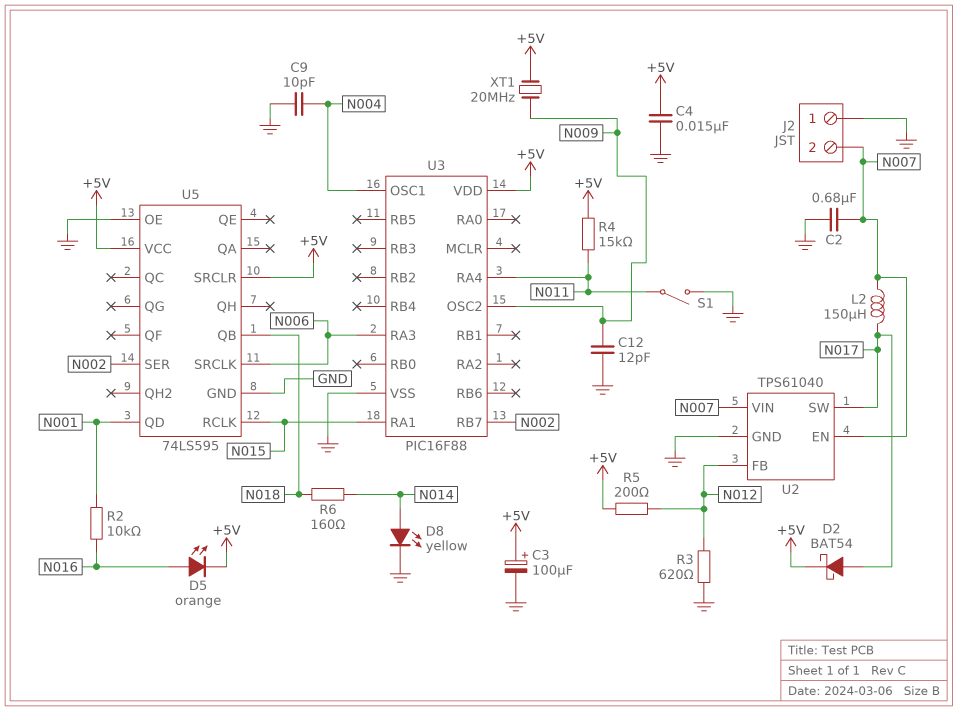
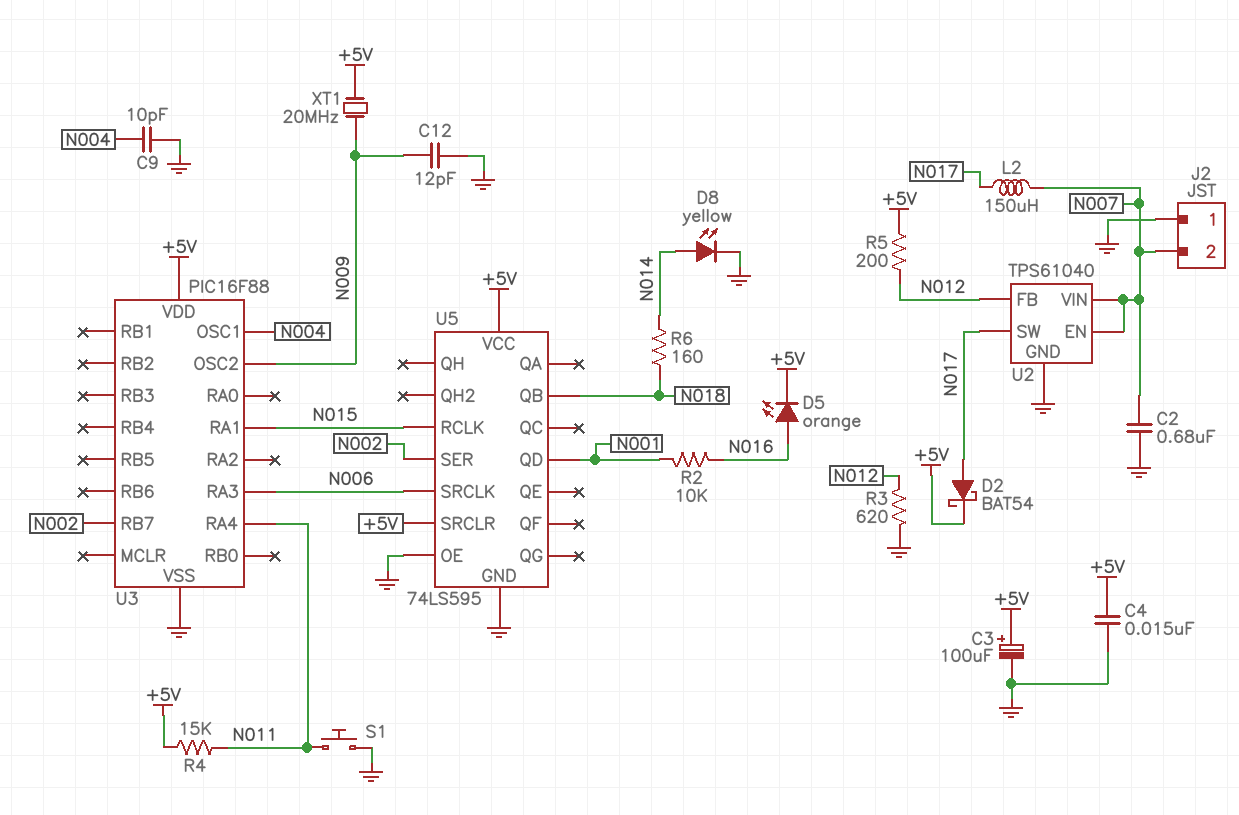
S1: switch (GND, N011) -> button (GND, N011)

